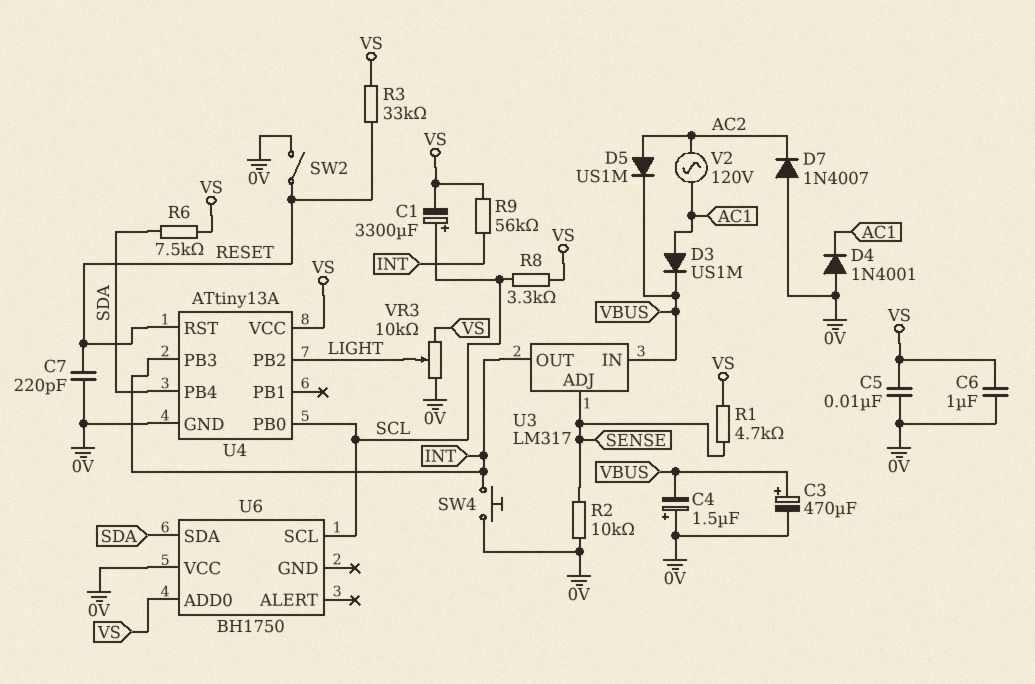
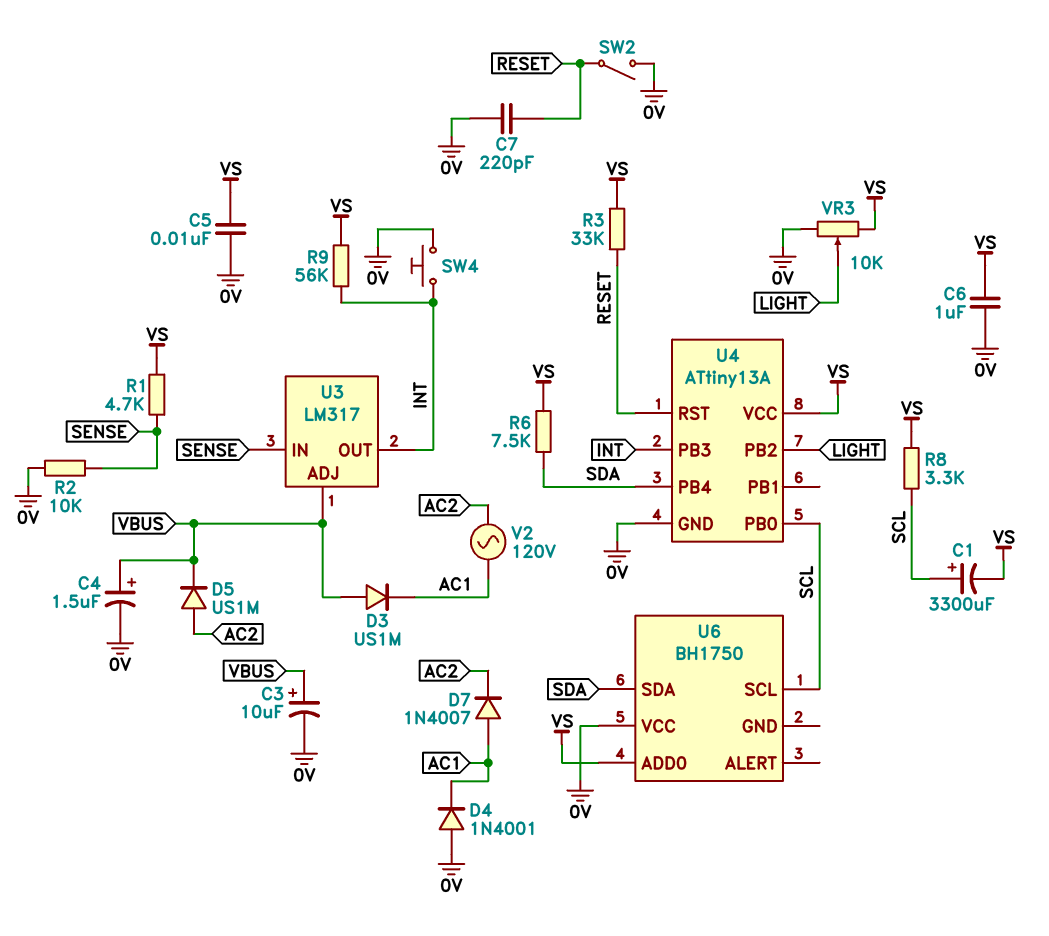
C3: 470uF (plus VBUS, minus 0V) -> 10uF (plus VBUS, minus 0V)
C4: 1.5uF (plus 0V, minus VBUS) -> 1.5uF (plus VBUS, minus 0V)
D3: diode US1M (A AC1, K VBUS) -> diode US1M (A VBUS, K AC1)
D7: diode 1N4007 (A 0V, K AC2) -> diode 1N4007 (A AC1, K AC2)
U3 pin ADJ: SENSE -> VBUS
U3 pin IN: VBUS -> SENSE

